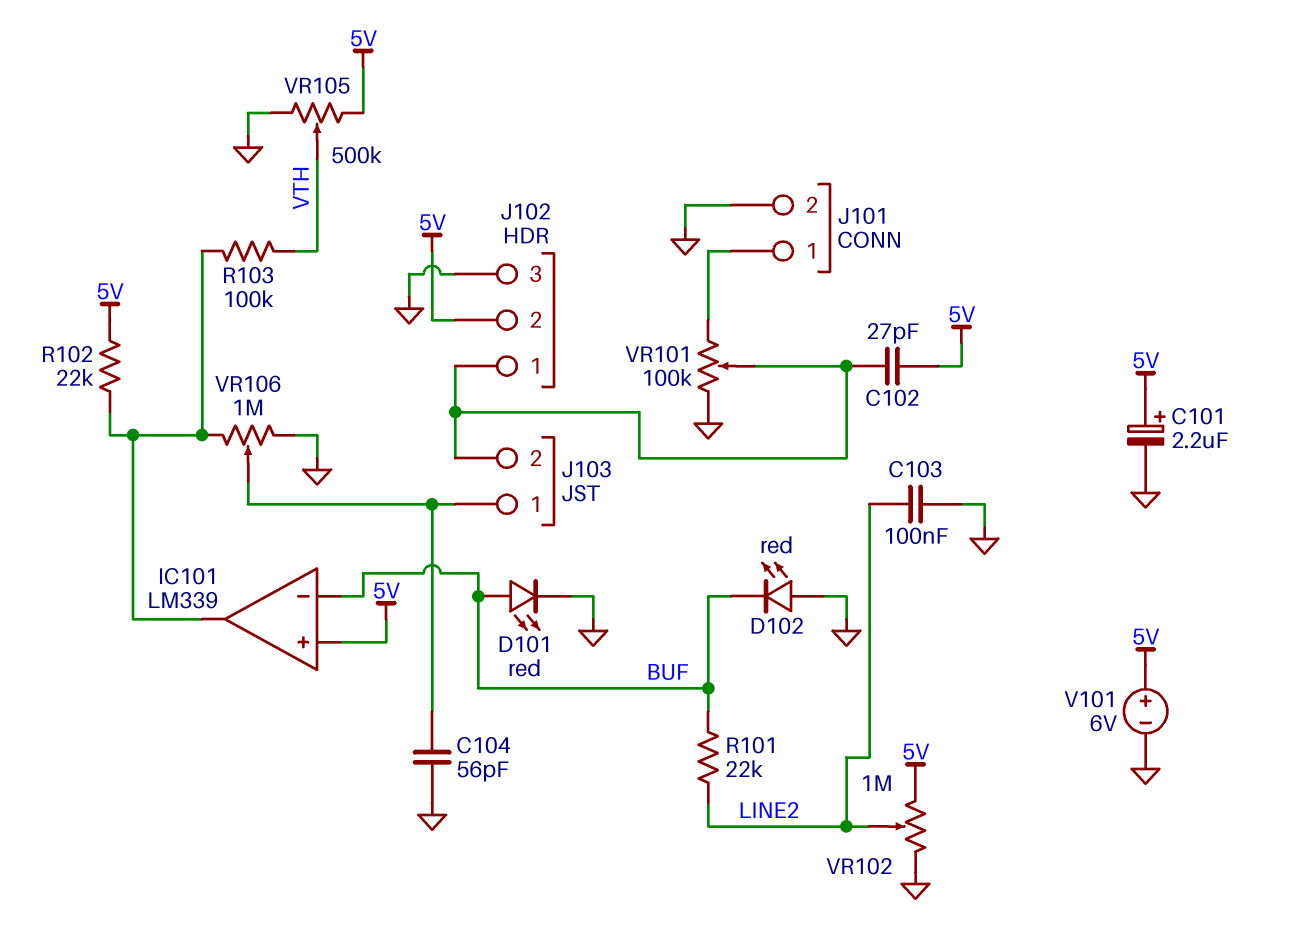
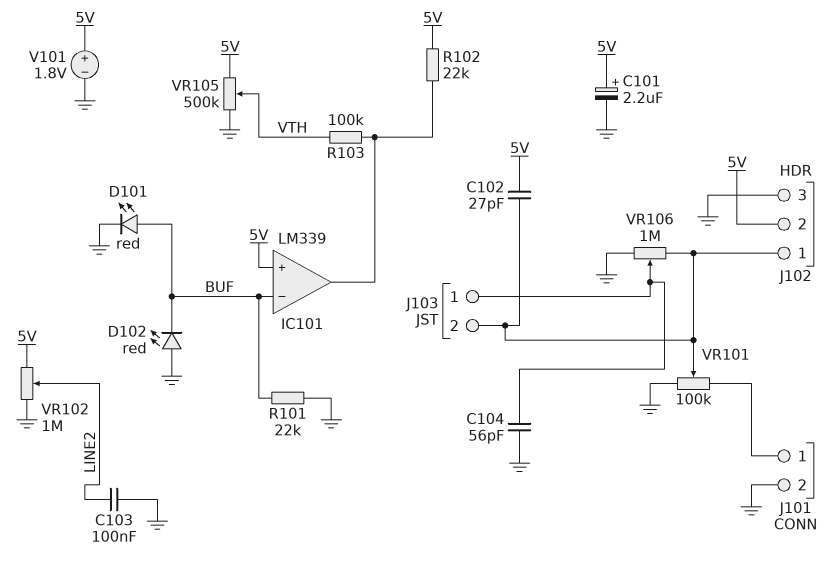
R101: 22k (BUF, LINE2) -> 22k (BUF, GND)
V101: 6V (plus 5V, minus GND) -> 1.8V (plus 5V, minus GND)
VR106: 1M (GND, IC101/out, wiper J103/1) -> 1M (GND, J102/1, wiper J103/1)

